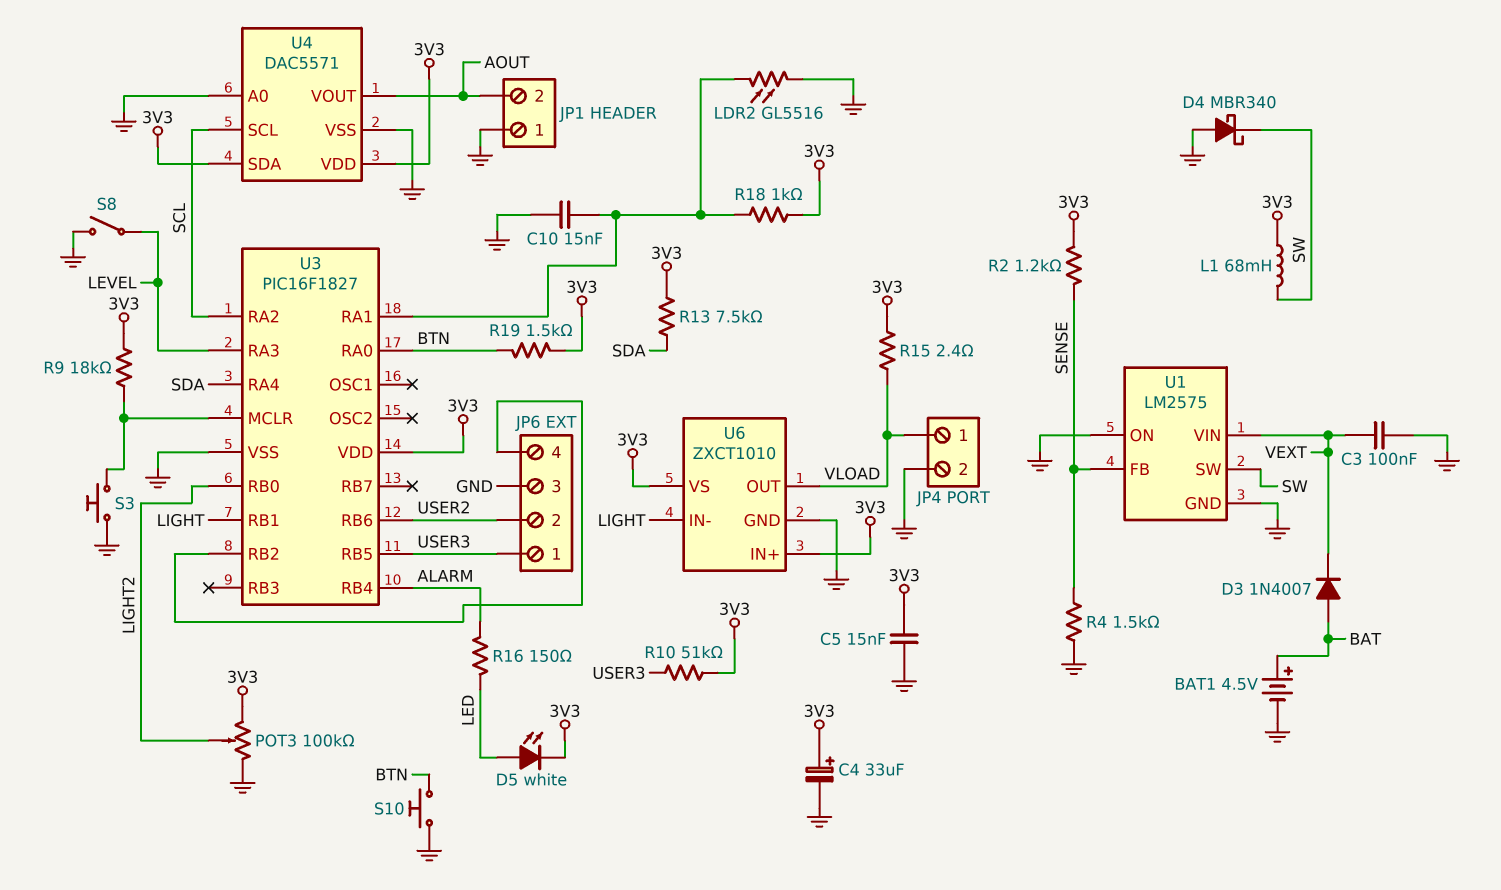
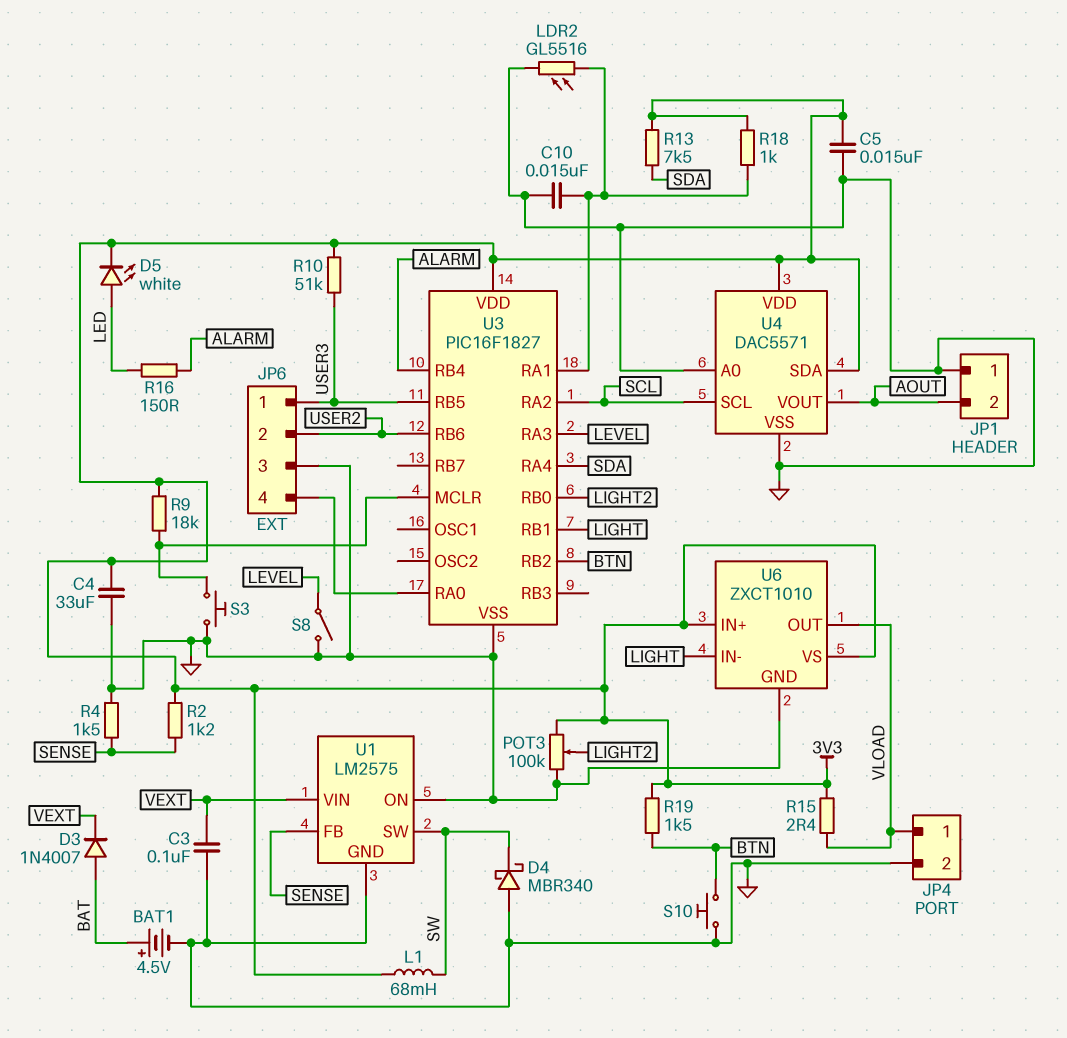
C4: 33uF (plus 3V3, minus GND) -> 33uF (3V3, GND)
U3 pin RA0: BTN -> JP6/4
U3 pin RB2: JP6/4 -> BTN

